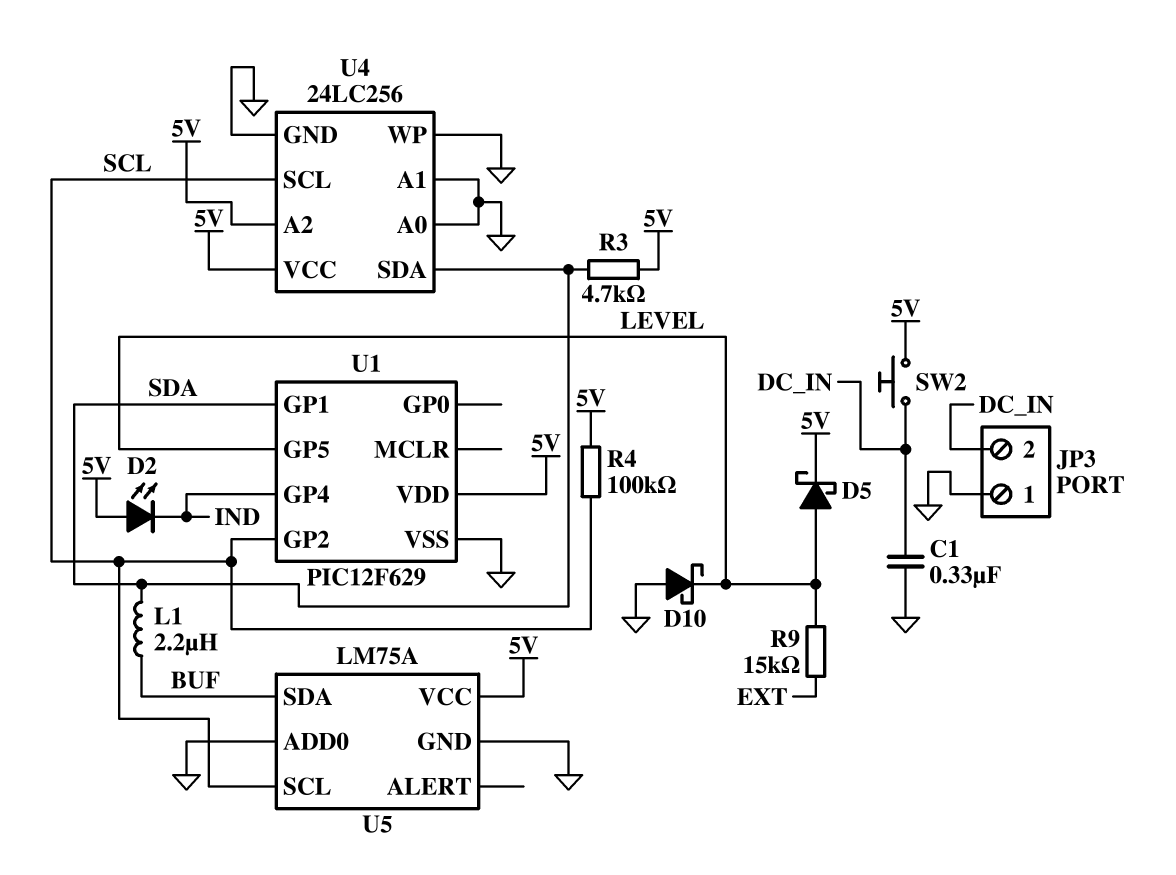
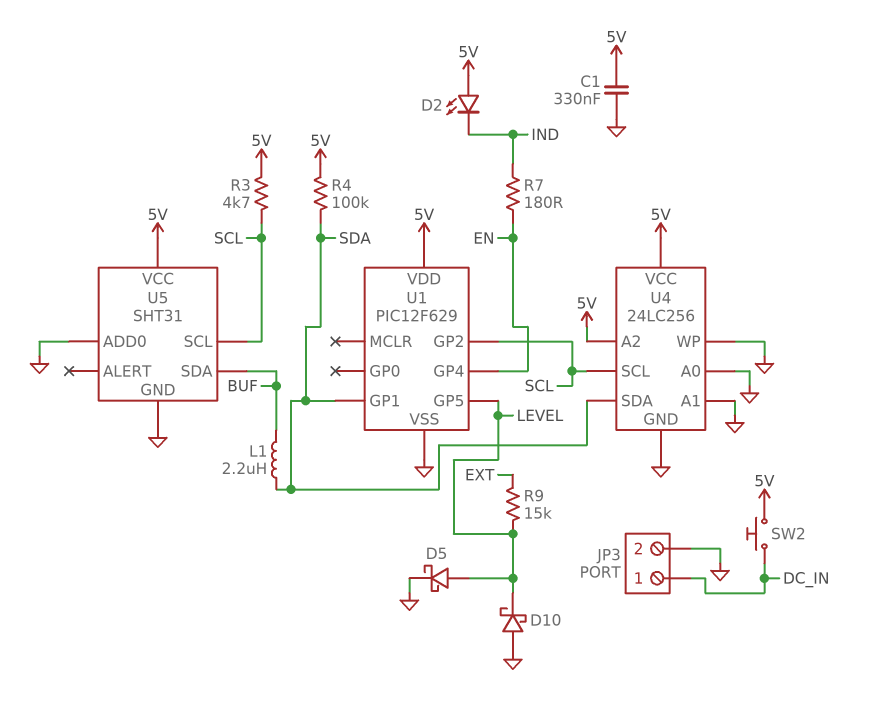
C1: 330nF (DC_IN, GND) -> 330nF (5V, GND)
D5: schottky (A LEVEL, K 5V) -> schottky (A LEVEL, K GND)
JP3 pin 1: GND -> DC_IN
JP3 pin 2: DC_IN -> GND
R3: 4.7k (5V, SDA) -> 4.7k (5V, SCL)
R4: 100k (5V, SCL) -> 100k (5V, SDA)
R7: none -> 180 (EN, IND)
U1 pin GP4: IND -> EN
U5: LM75A -> SHT31

